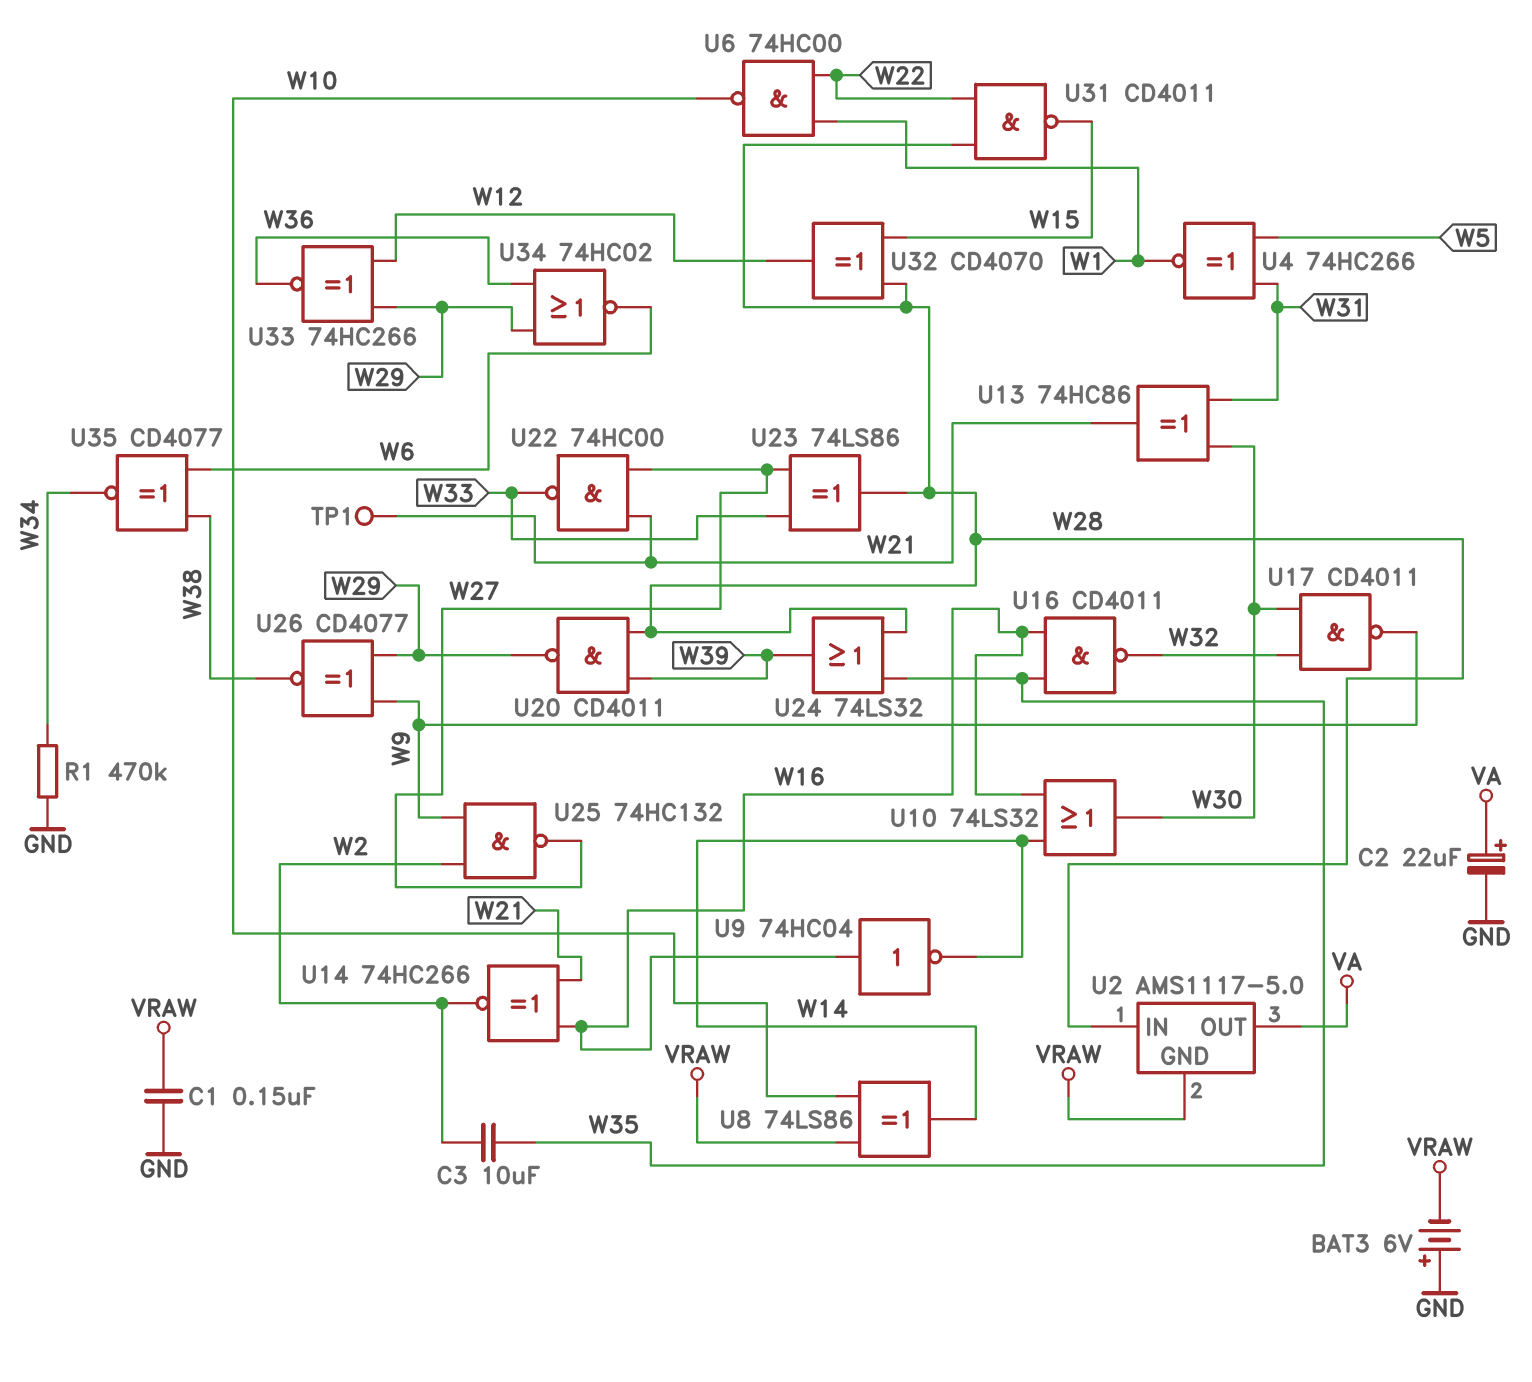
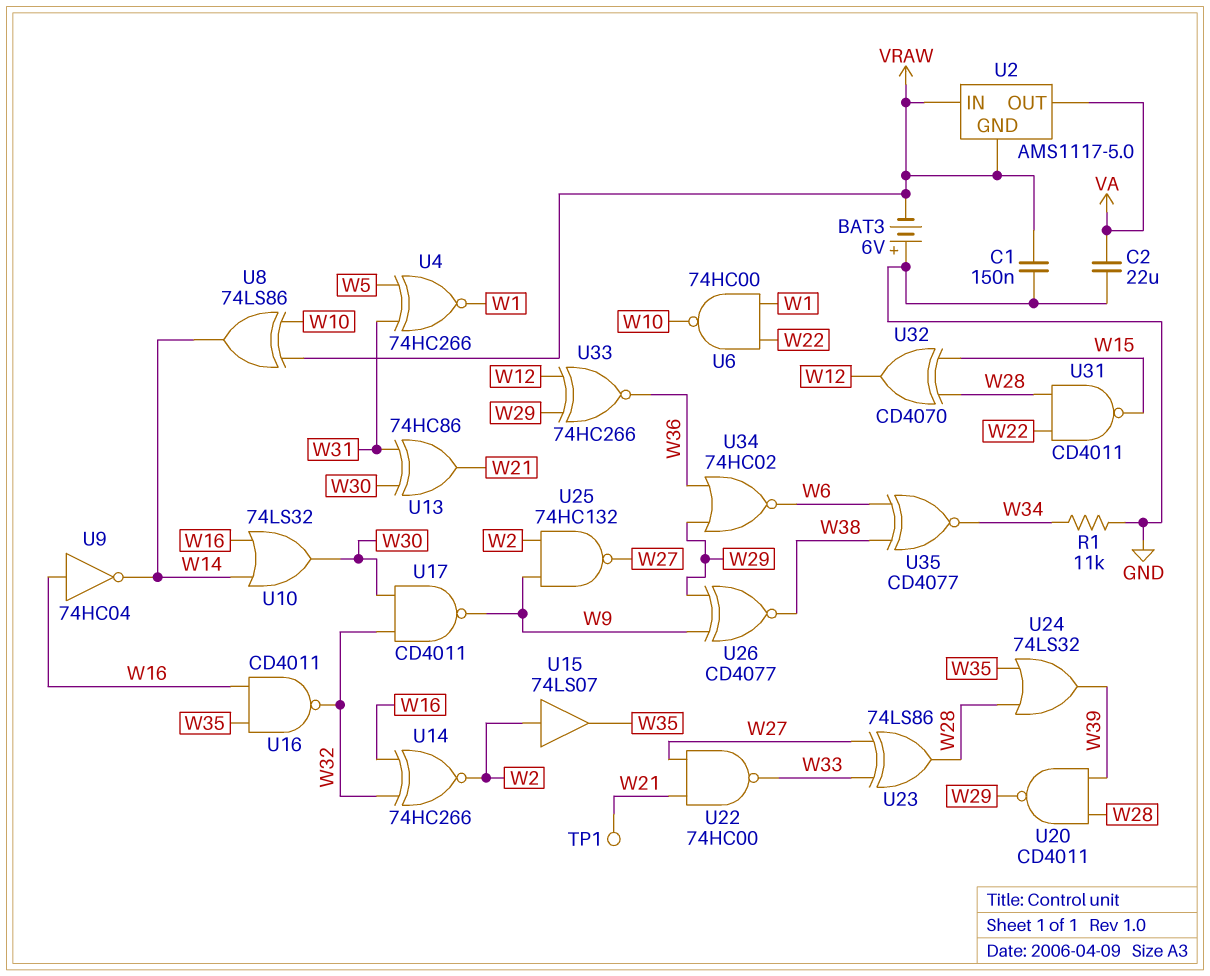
C2: 22uF (plus VA, minus GND) -> 22uF (GND, VA)
C3: 10uF (W2, W35) -> none
R1: 470k (GND, W34) -> 11k (GND, W34)
U2 pin IN: W28 -> VRAW
U14: XNOR 74HC266 (in W16, in W21, out W2) -> XNOR 74HC266 (in W16, in W32, out W2)
U15: none -> buffer 74LS07 (in W2, out W35)

